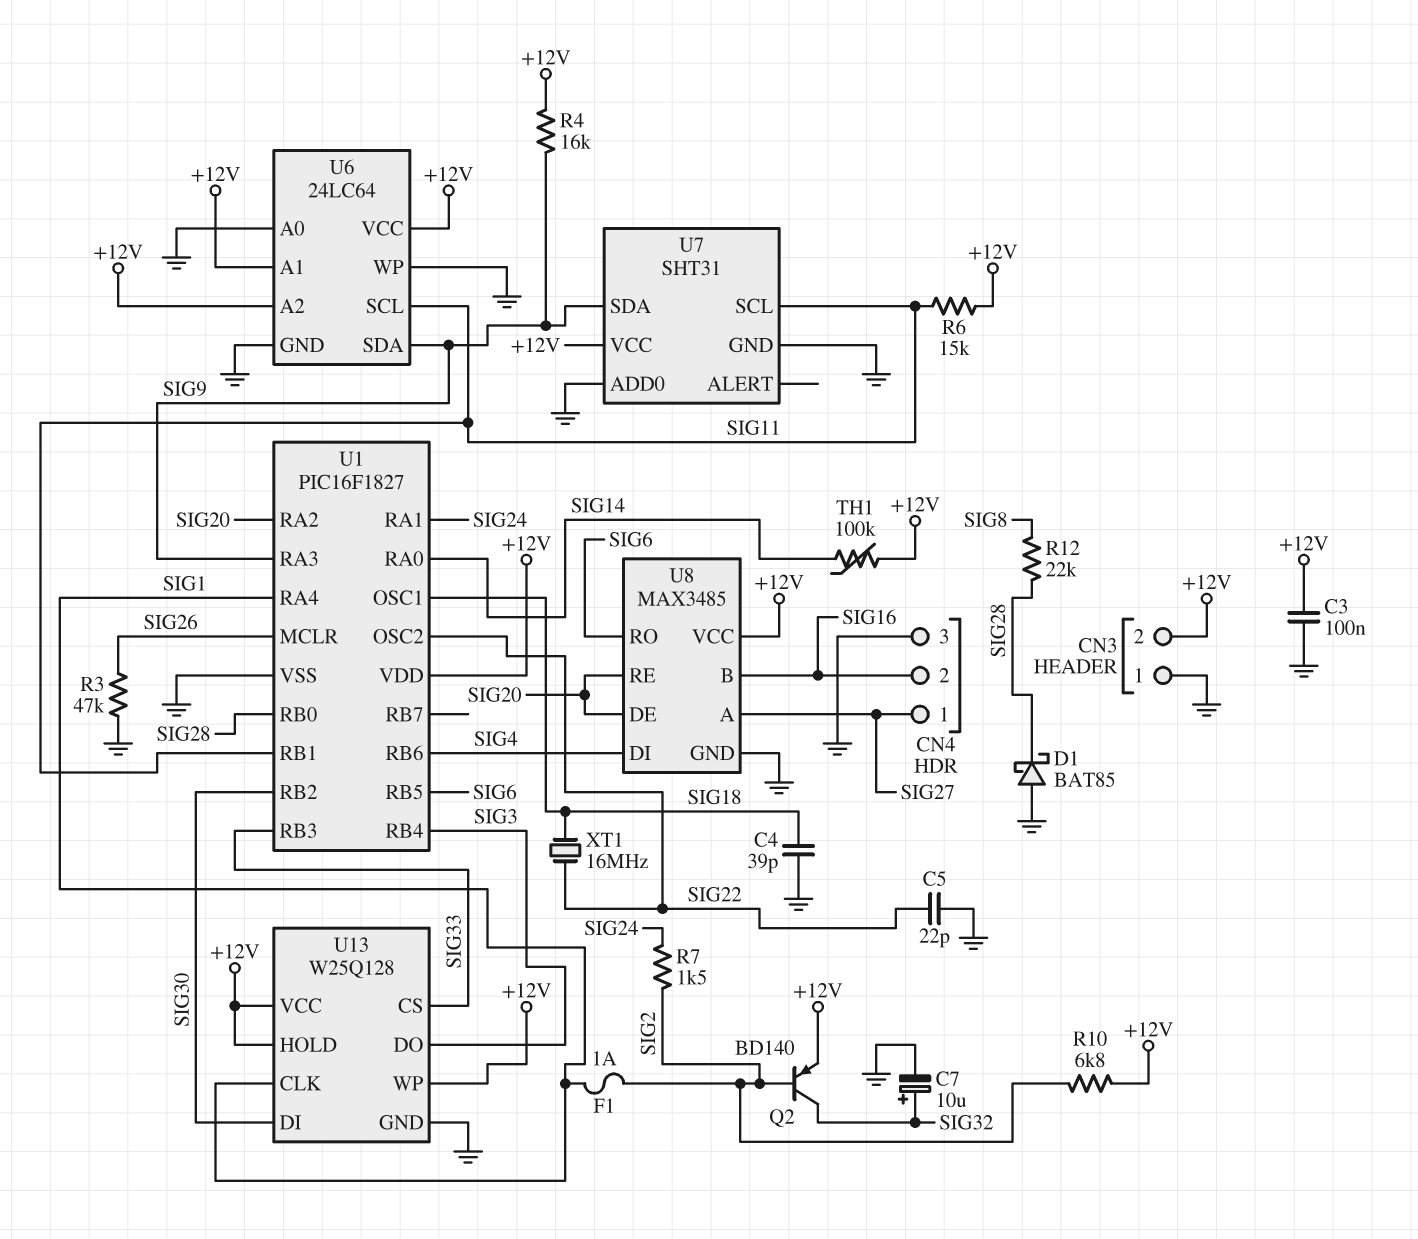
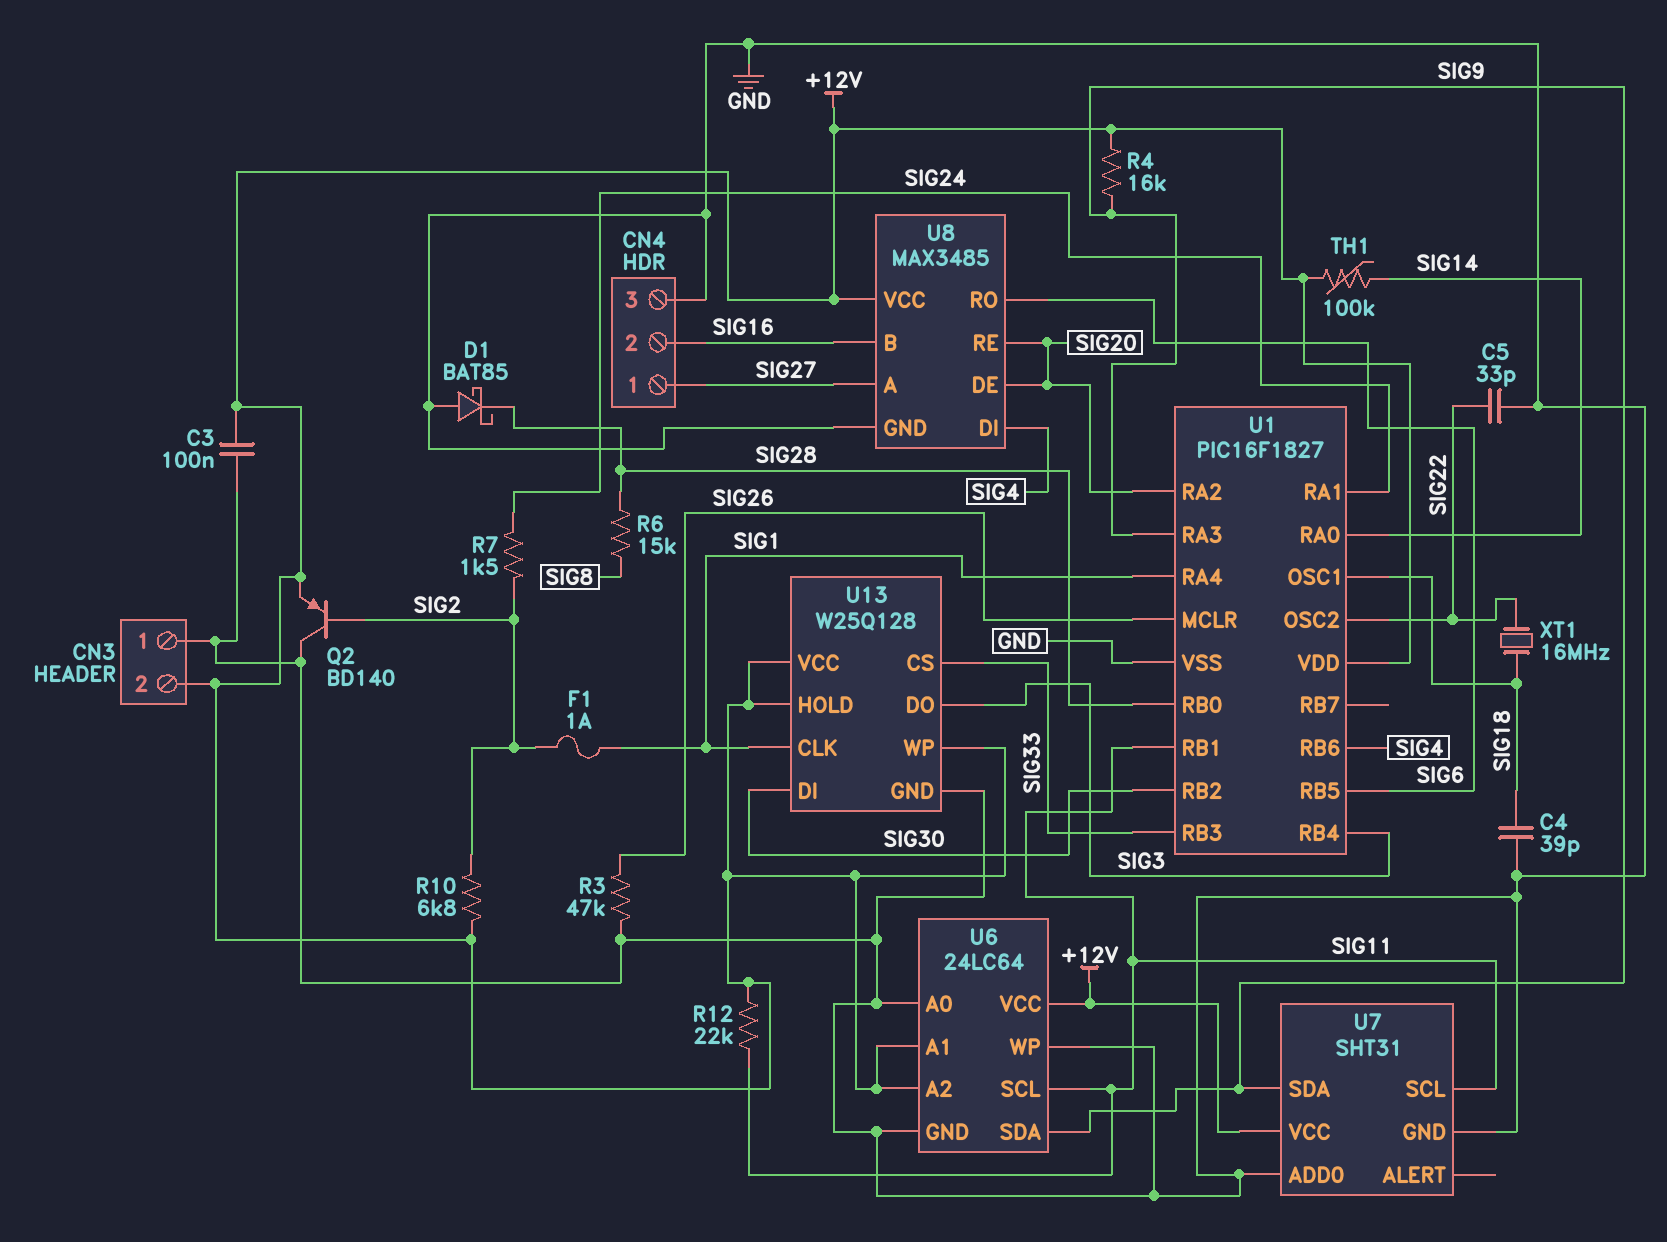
C5: 22pF (GND, SIG22) -> 33pF (GND, SIG22)
C7: 10uF (plus SIG32, minus GND) -> none
Q2: PNP BD140 (B SIG2, C SIG32, E +12V) -> PNP BD140 (B SIG2, C GND, E +12V)
R6: 15k (+12V, SIG11) -> 15k (SIG8, SIG28)
R12: 22k (SIG8, SIG28) -> 22k (+12V, SIG11)

